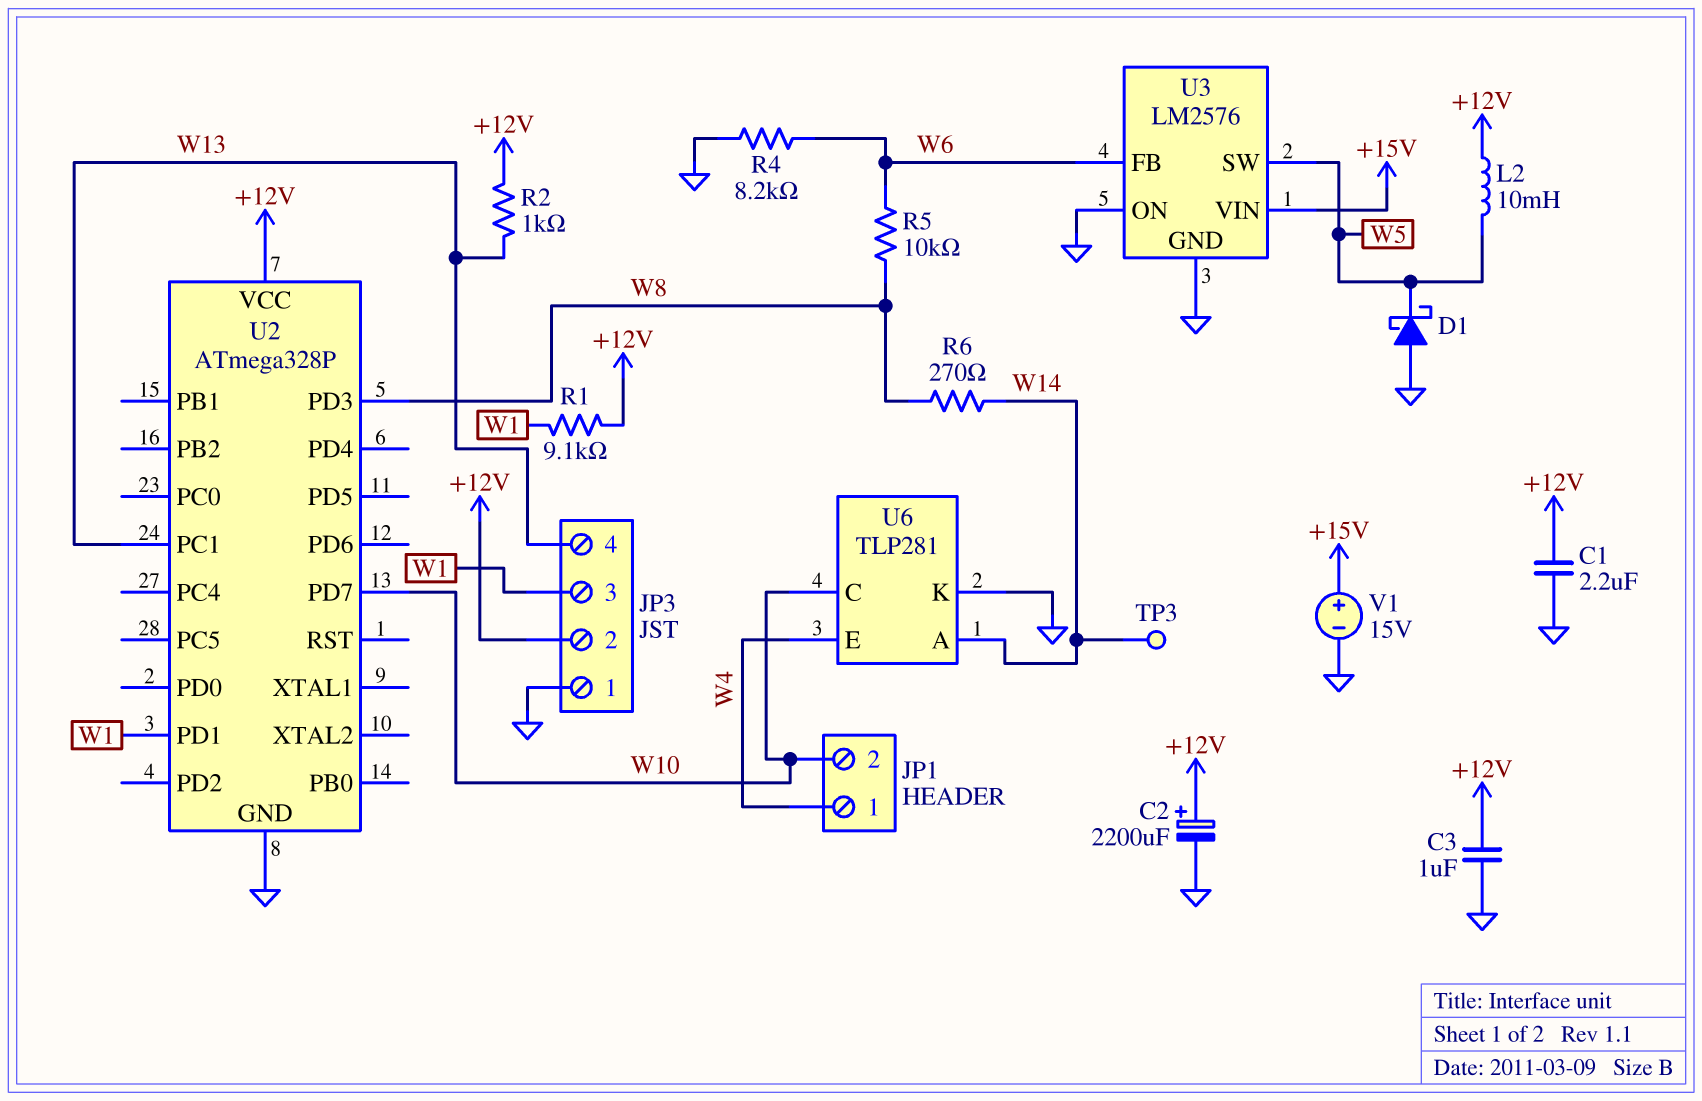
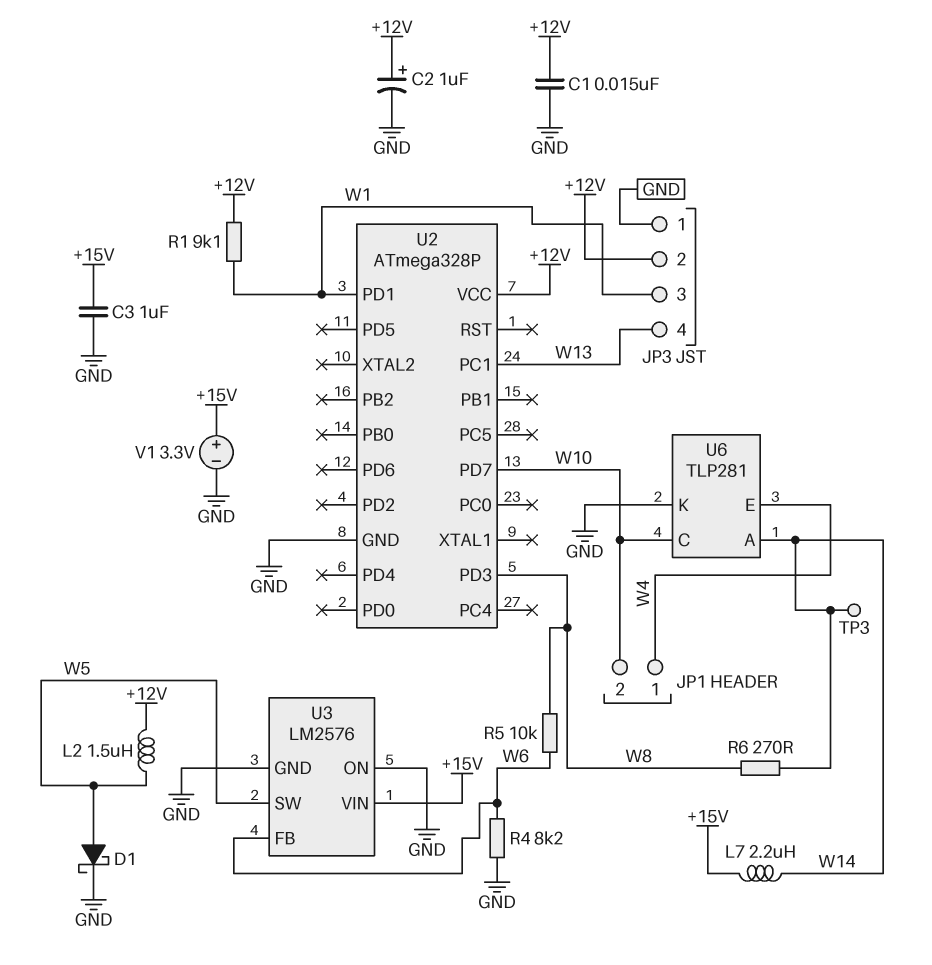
C1: 2.2uF (+12V, GND) -> 15nF (+12V, GND)
C2: 2200uF (plus +12V, minus GND) -> 1uF (plus +12V, minus GND)
C3: 1uF (+12V, GND) -> 1uF (+15V, GND)
D1: schottky (A GND, K W5) -> schottky (A W5, K GND)
L2: 10mH (+12V, W5) -> 1.5uH (+12V, W5)
L7: none -> 2.2uH (+15V, W14)
R2: 1k (+12V, W13) -> none
V1: 15V (plus +15V, minus GND) -> 3.3V (plus +15V, minus GND)

